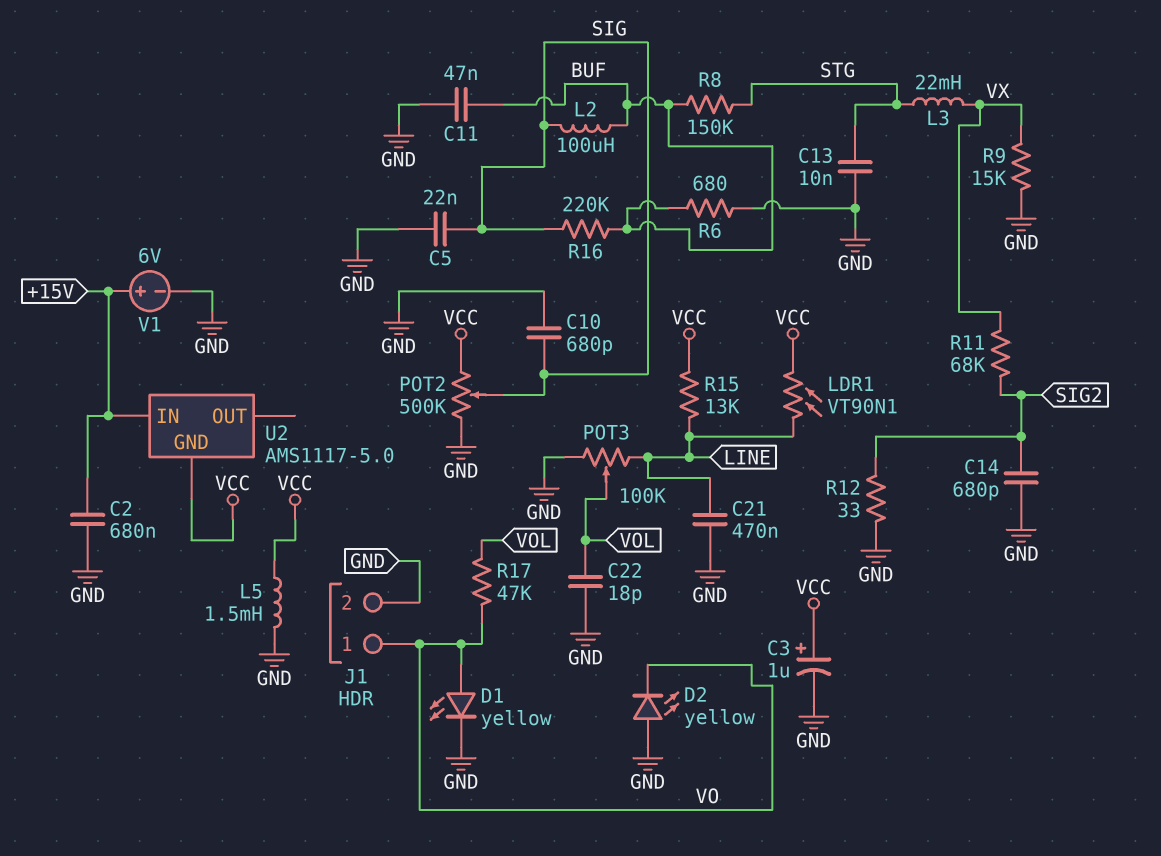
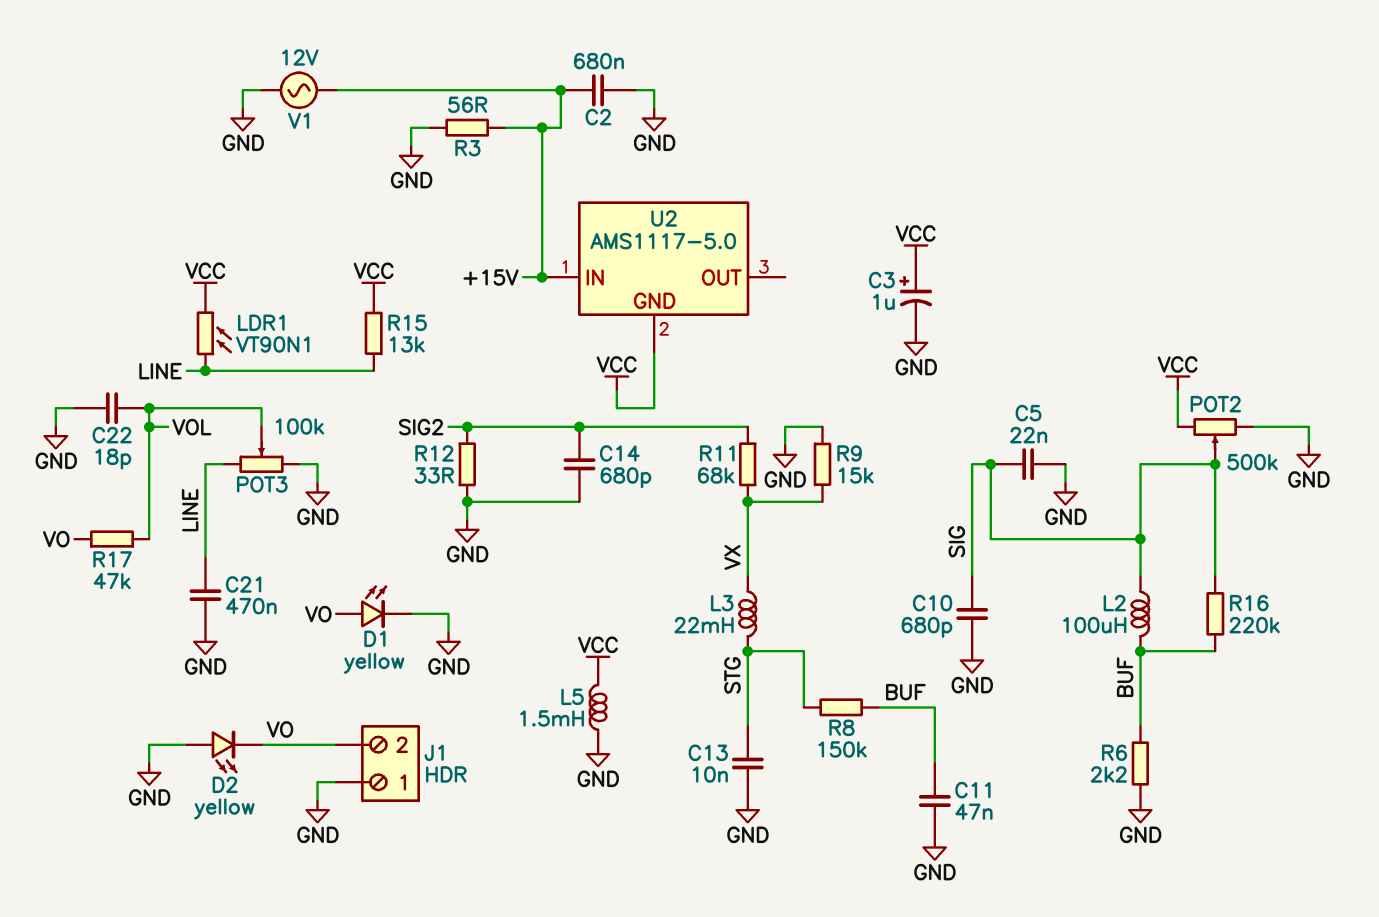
J1 pin 1: VO -> GND
J1 pin 2: GND -> VO
R3: none -> 56 (+15V, GND)
R6: 680 (BUF, GND) -> 2.2k (BUF, GND)
V1: 6V (plus +15V, minus GND) -> AC 12V (+15V, GND)

